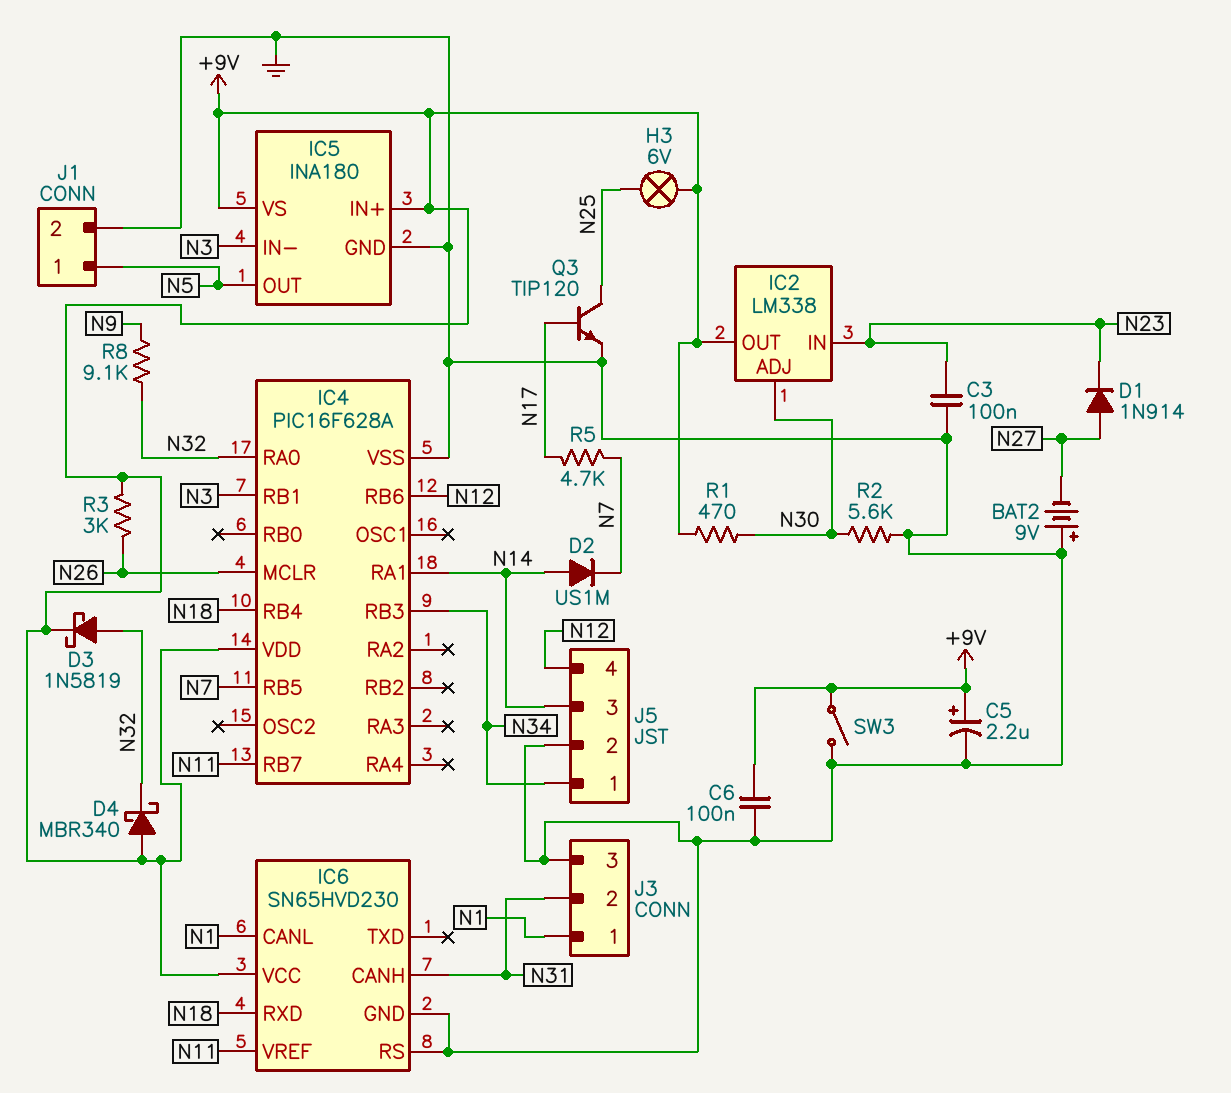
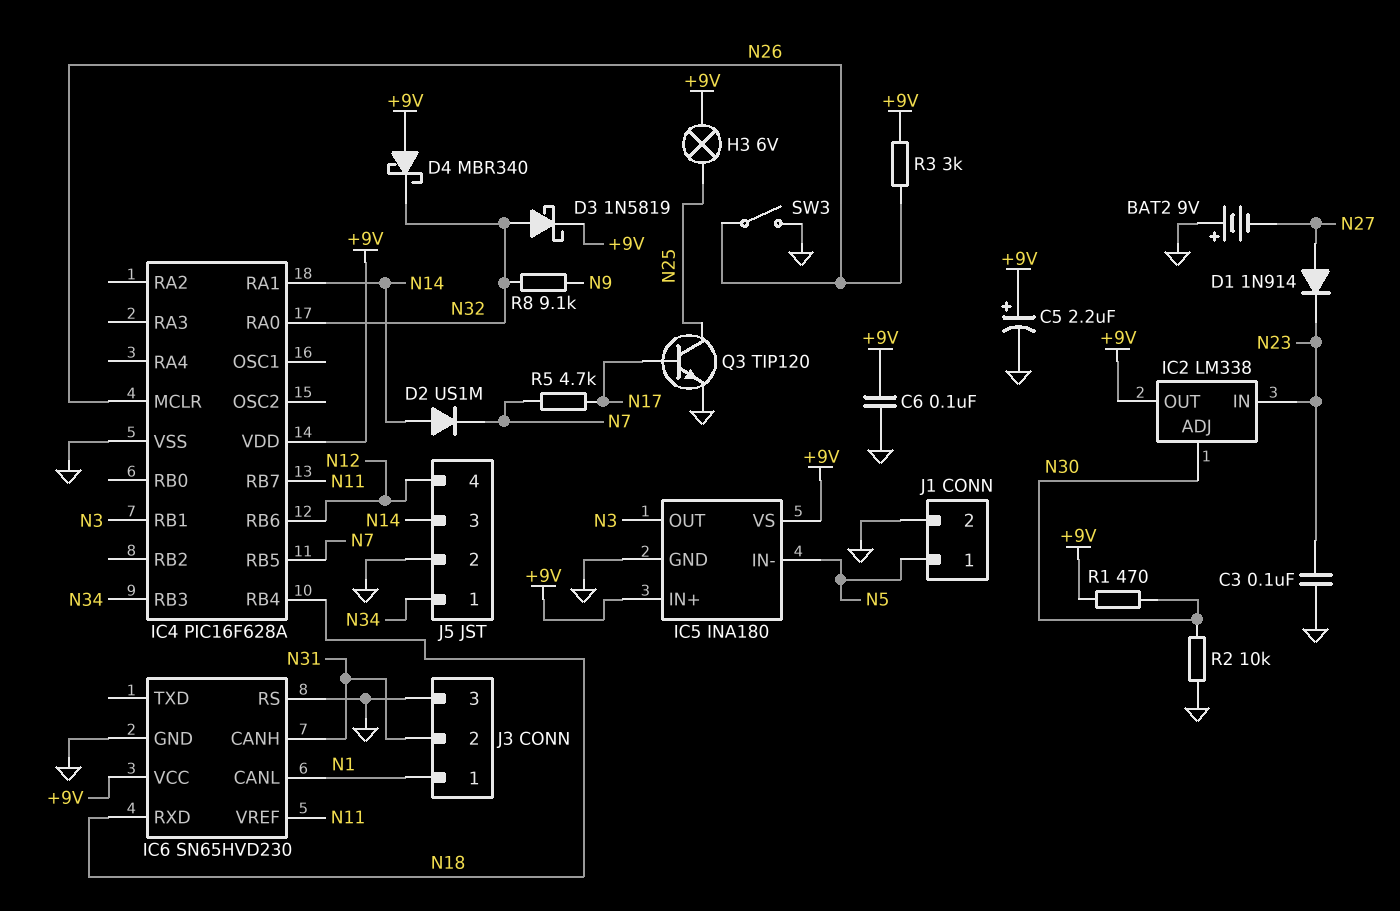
IC5 pin IN-: N3 -> N5
IC5 pin OUT: N5 -> N3
R2: 5.6k (GND, N30) -> 10k (GND, N30)
SW3: switch (+9V, GND) -> switch (GND, N26)

